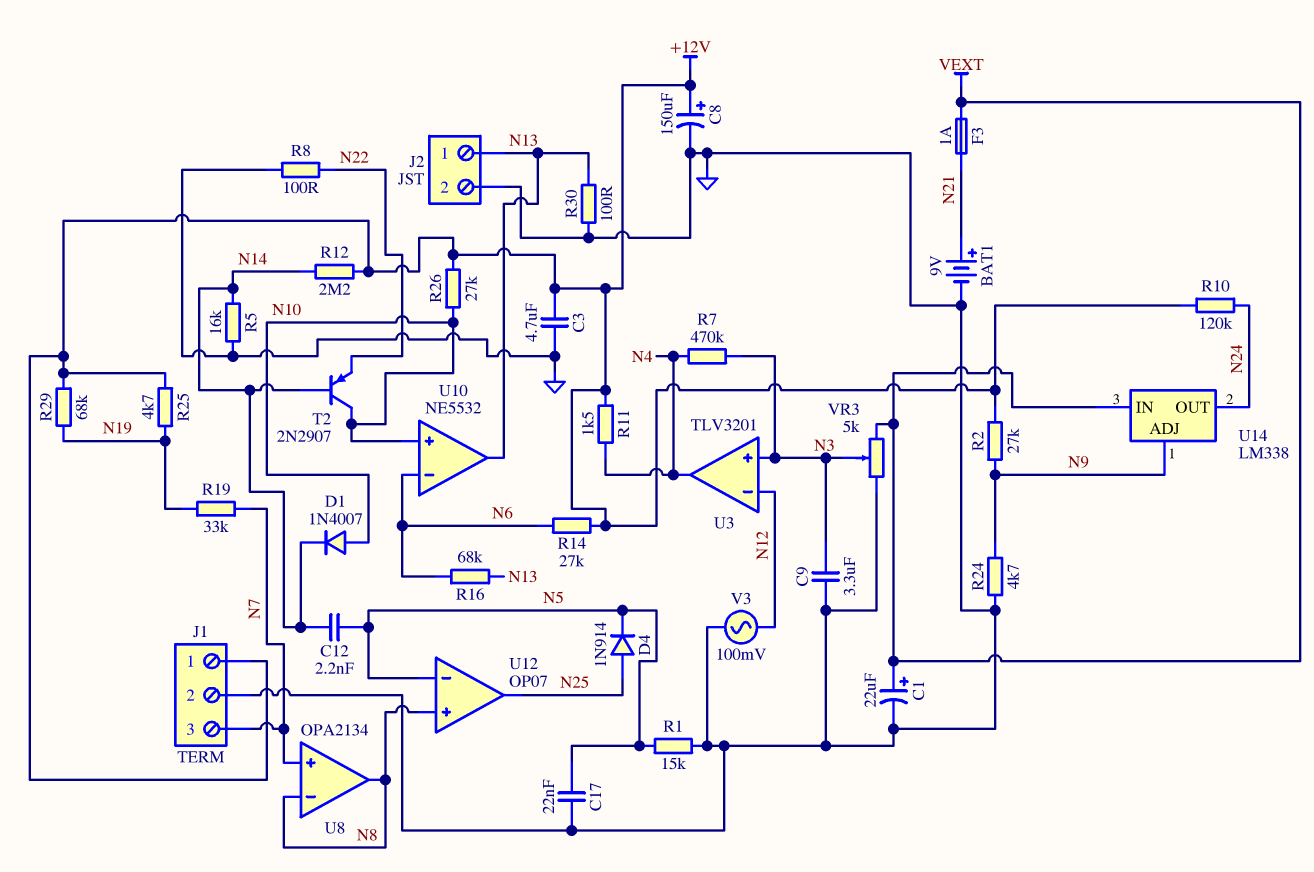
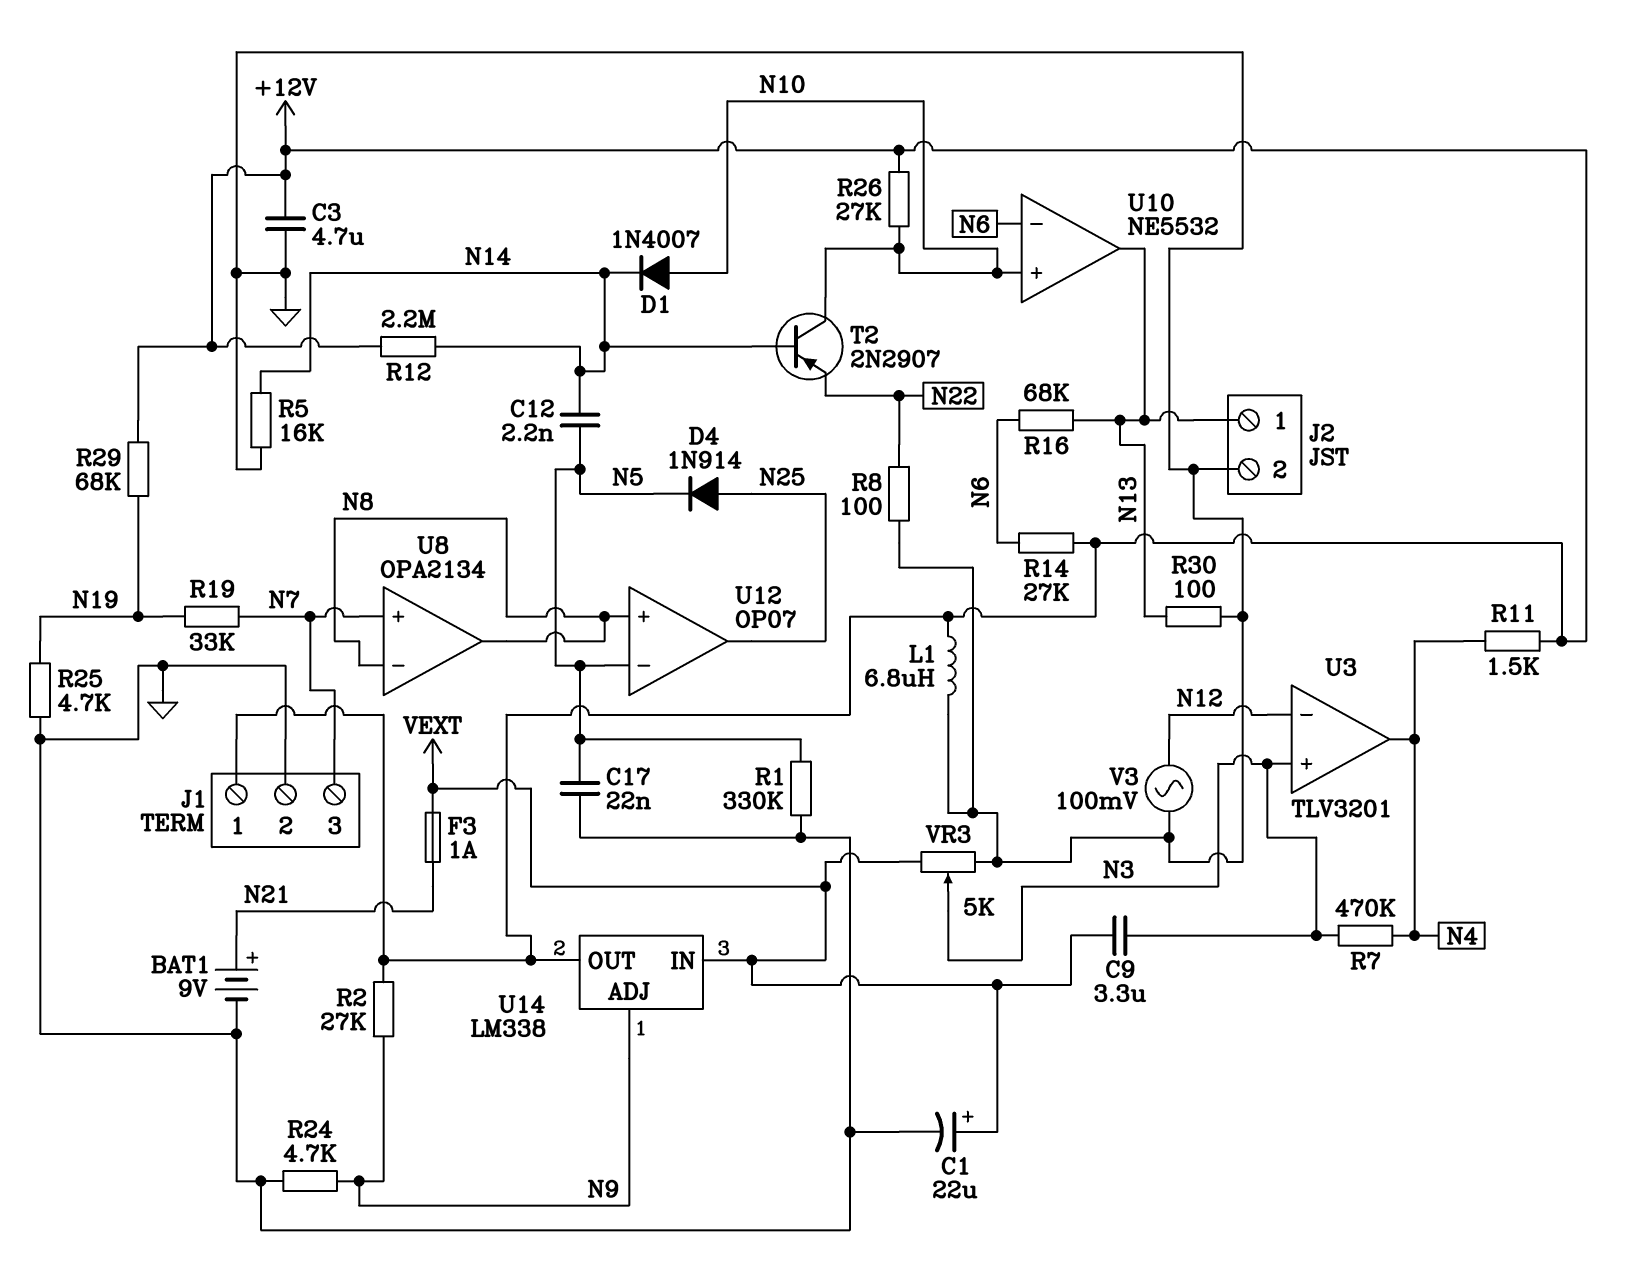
C8: 150uF (plus +12V, minus GND) -> none
C9: 3.3uF (GND, N3) -> 3.3uF (N3, VEXT)
L1: none -> 6.8uH (+12V, GND)
R1: 15k (GND, N5) -> 330k (GND, N5)
R10: 120k (+12V, N24) -> none
R25: 4.7k (+12V, N19) -> 4.7k (GND, N19)
U14 pin OUT: N24 -> +12V

